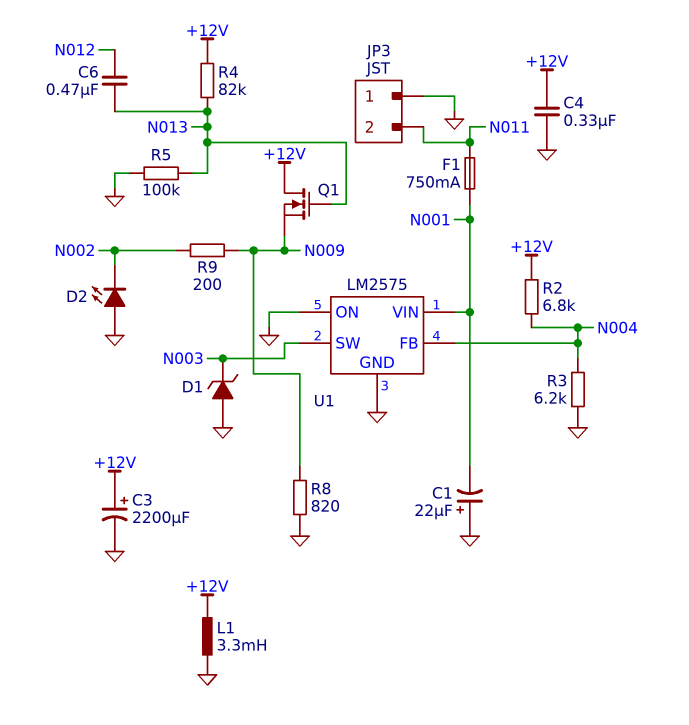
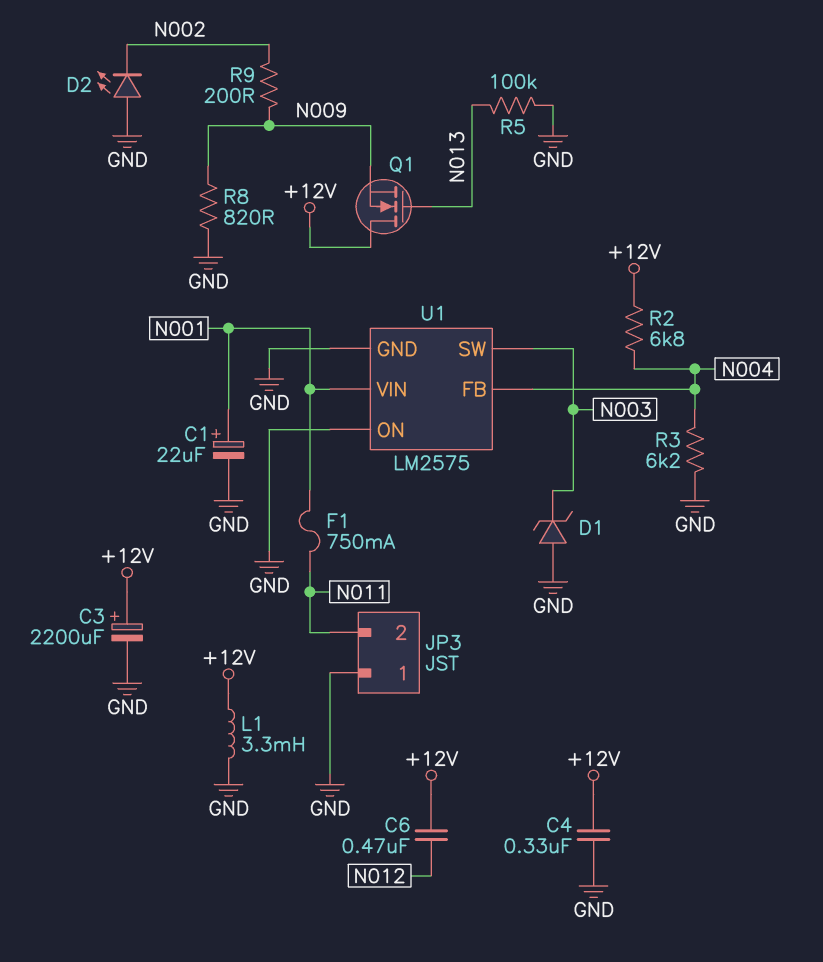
C1: 22uF (plus GND, minus N001) -> 22uF (plus N001, minus GND)
C6: 470nF (N012, N013) -> 470nF (+12V, N012)
R4: 82k (+12V, N013) -> none

